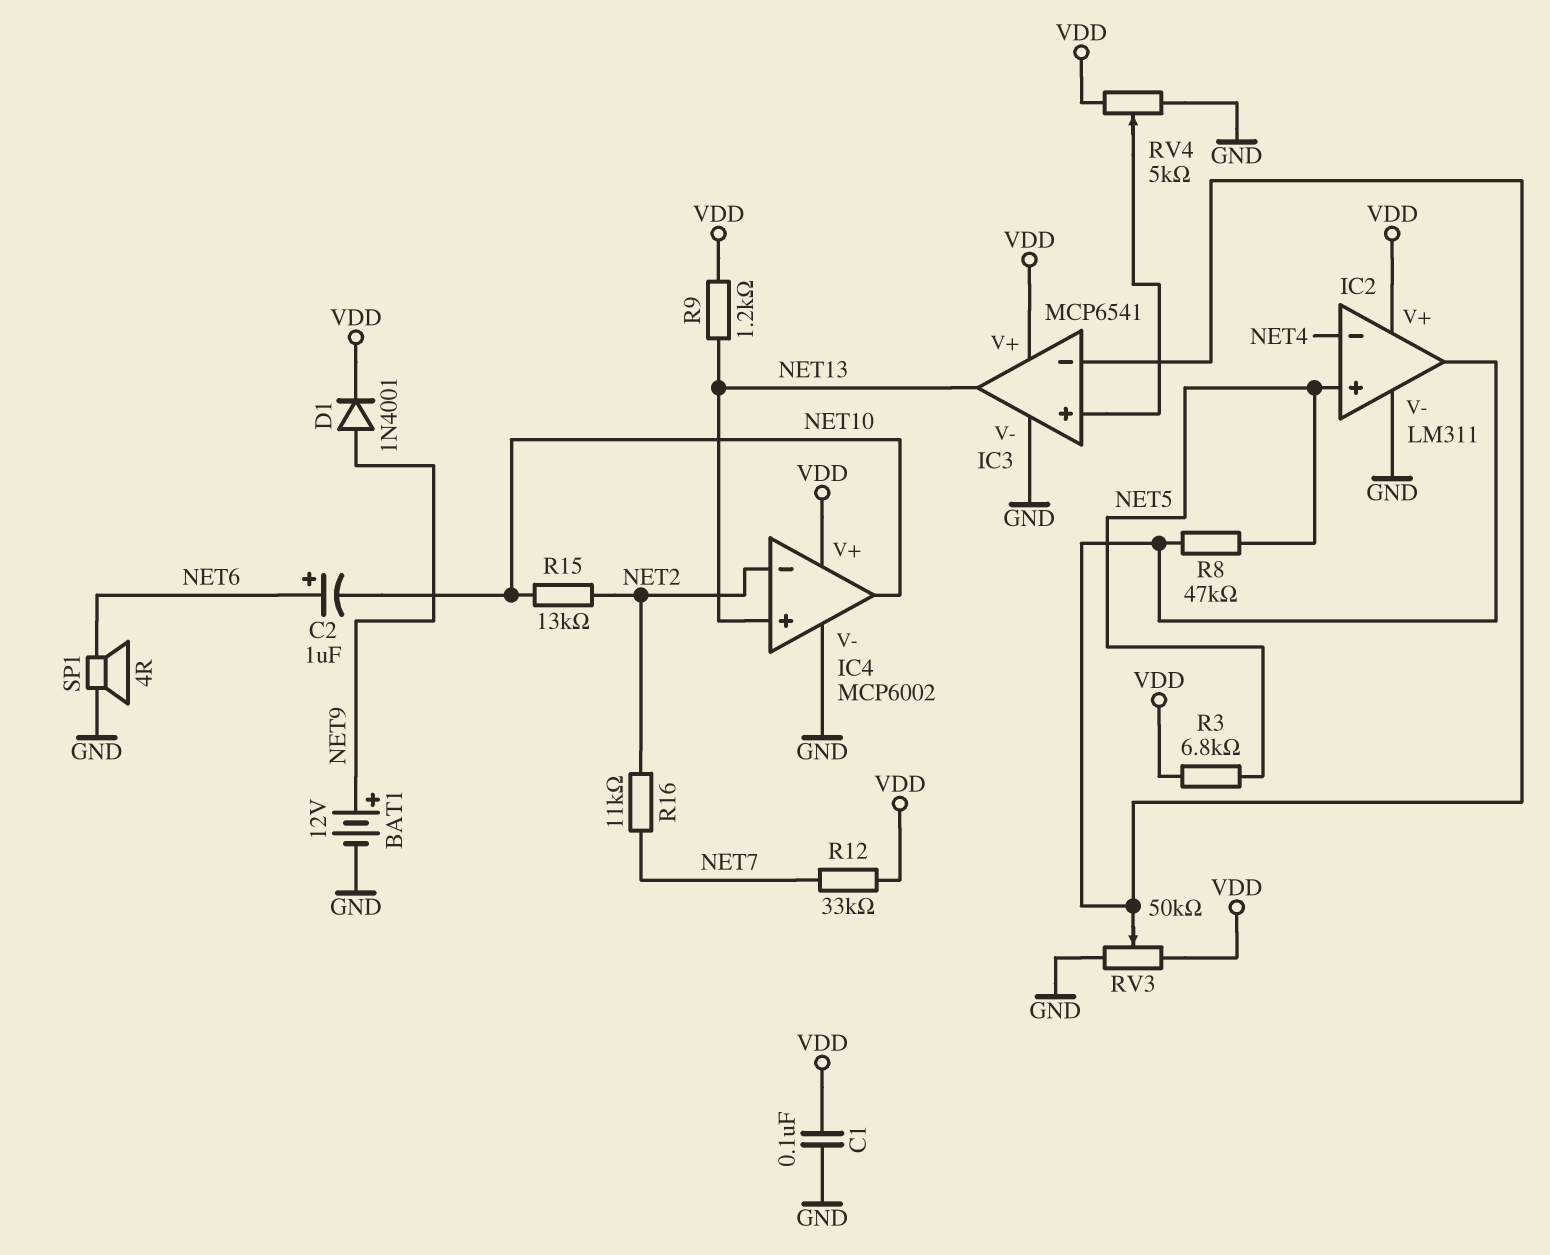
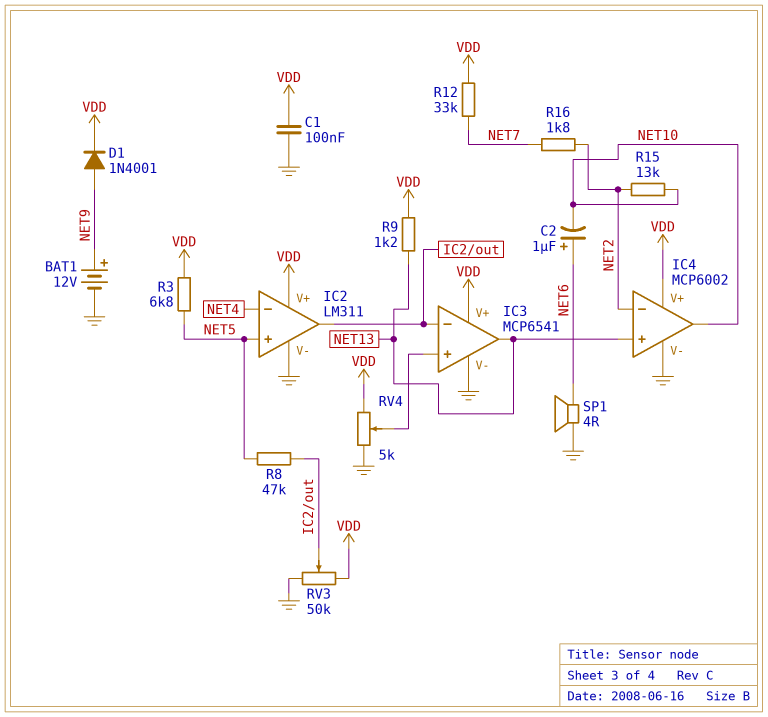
R16: 11k (NET2, NET7) -> 1.8k (NET2, NET7)

